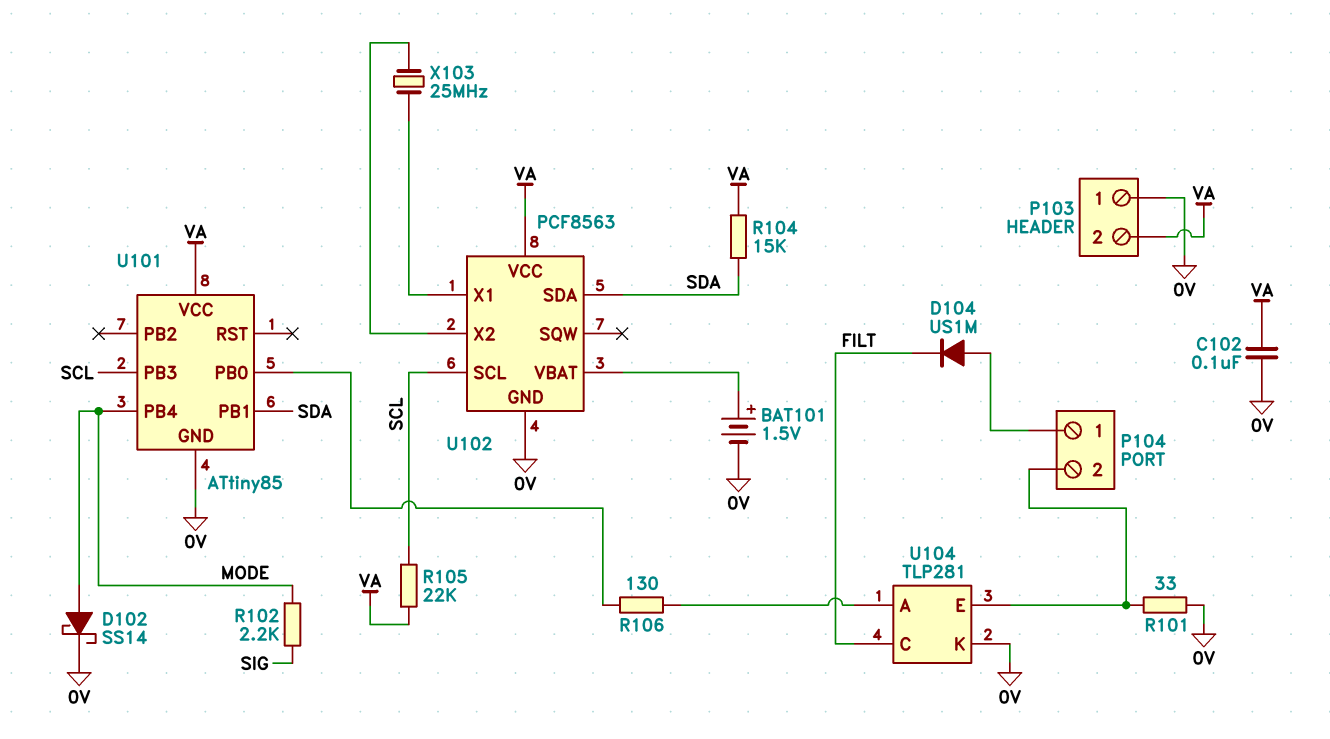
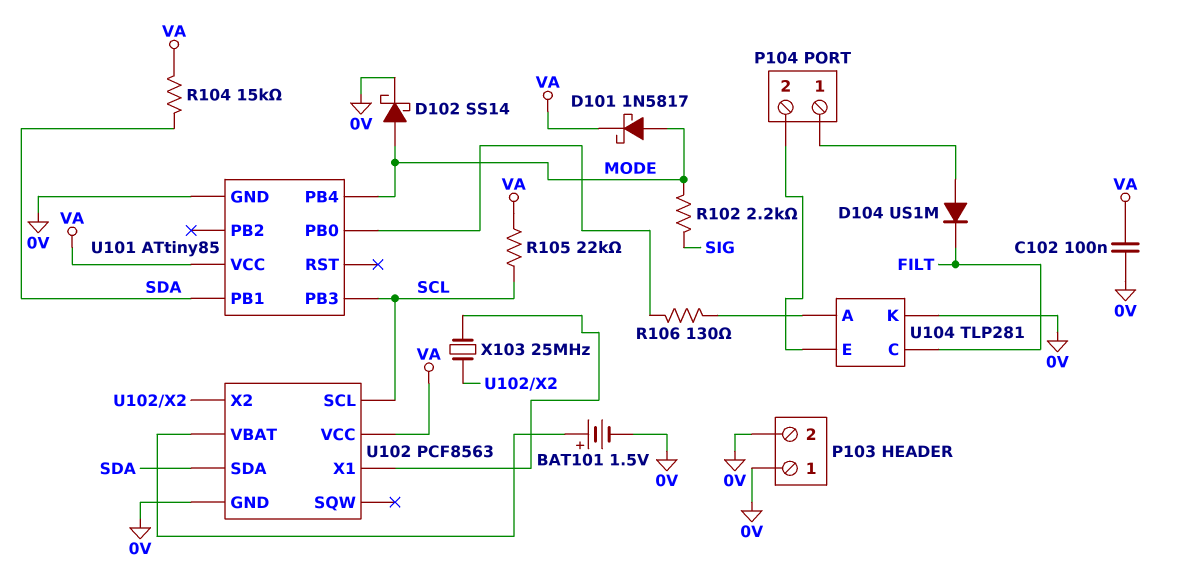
D101: none -> schottky 1N5817 (A MODE, K VA)
P103 pin 2: VA -> 0V
R101: 33 (0V, P104/2) -> none

